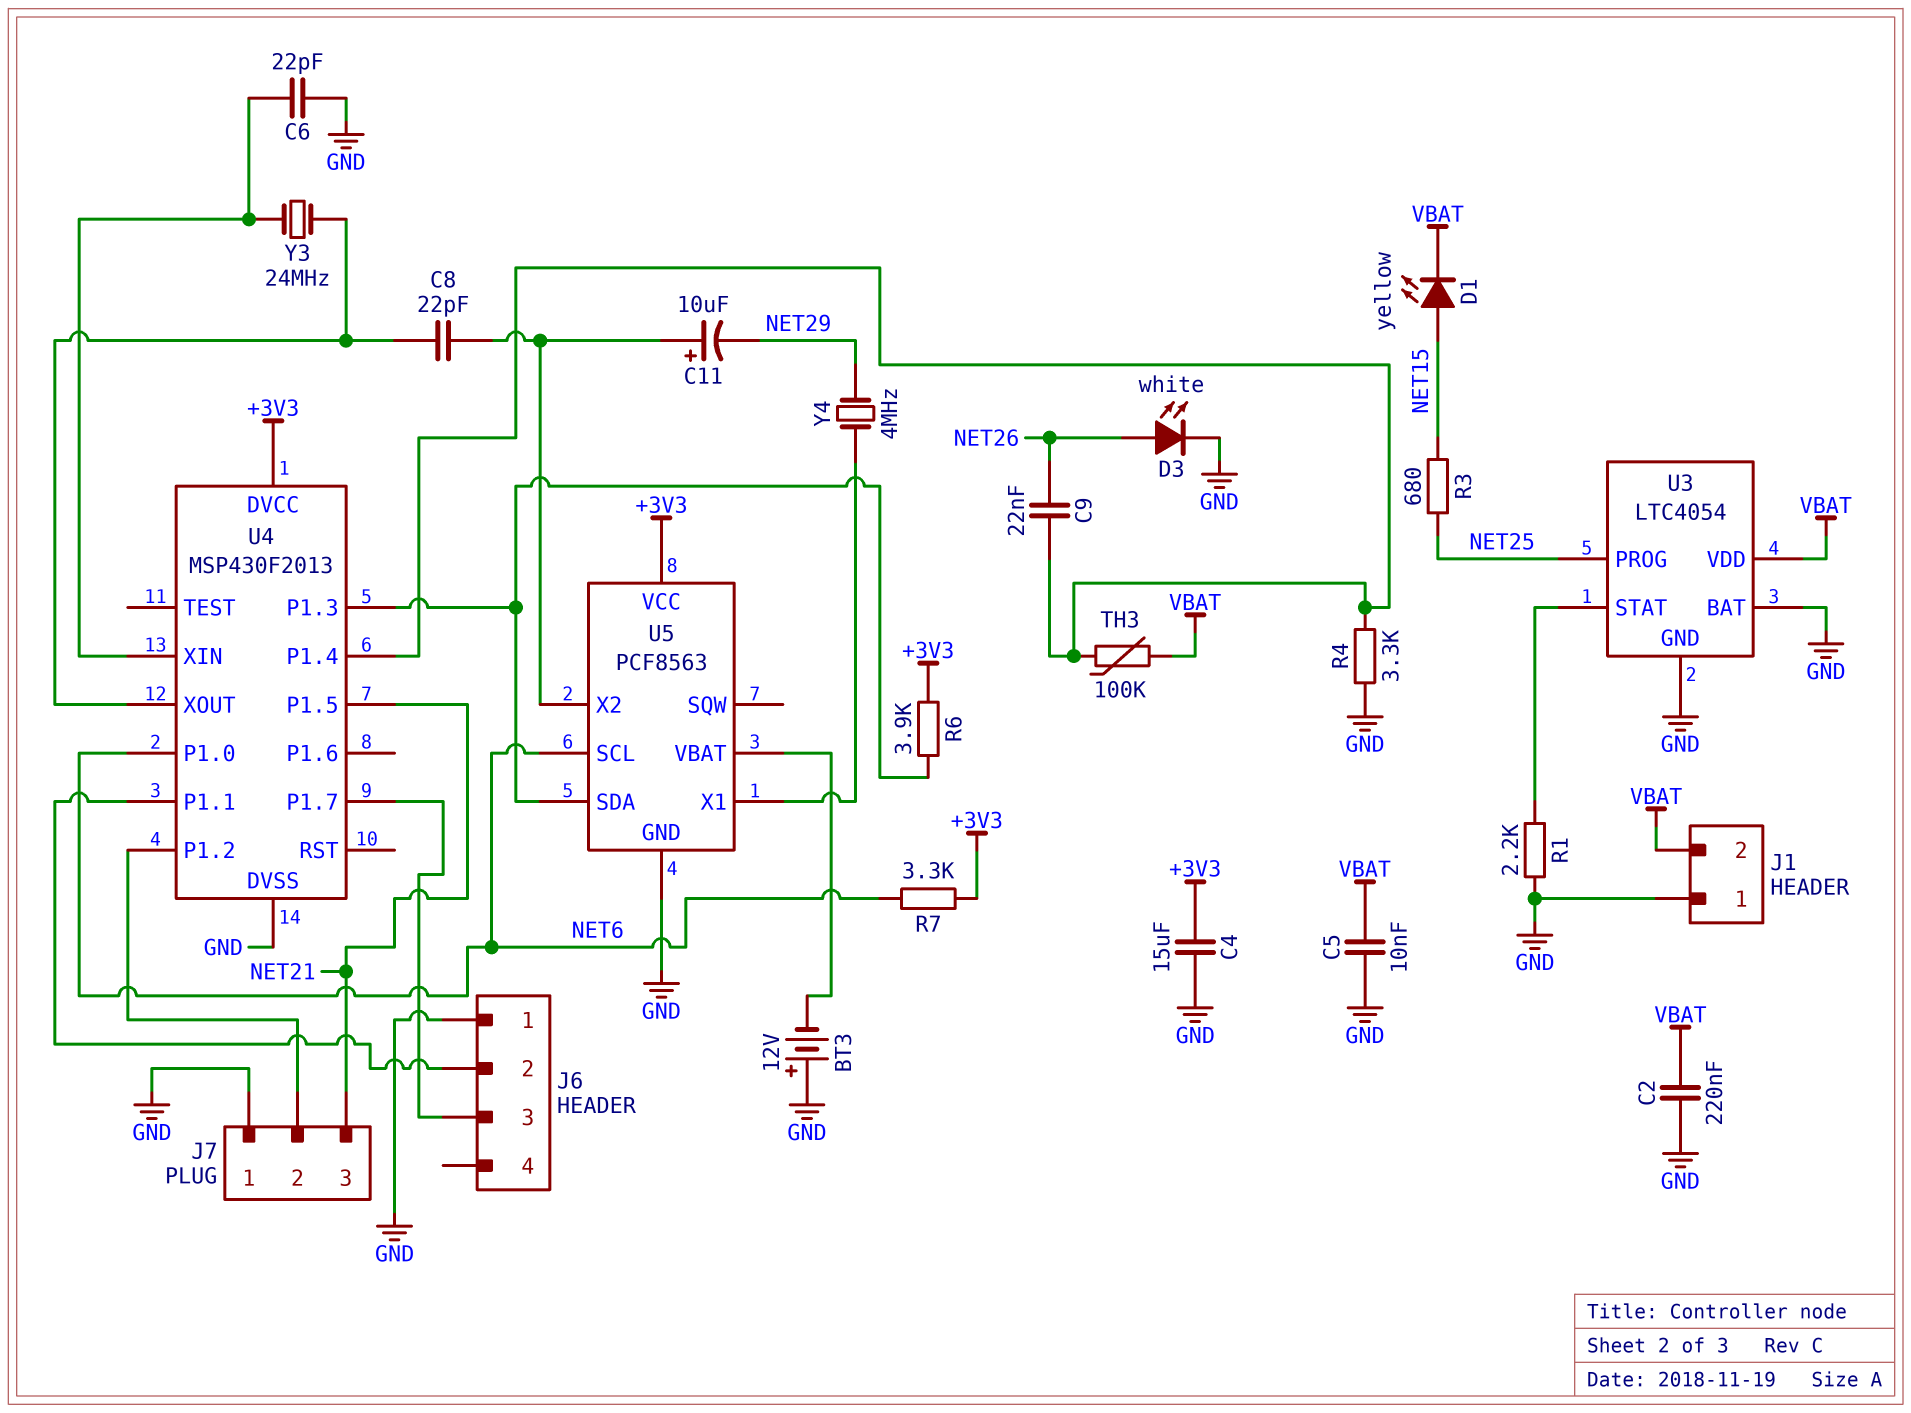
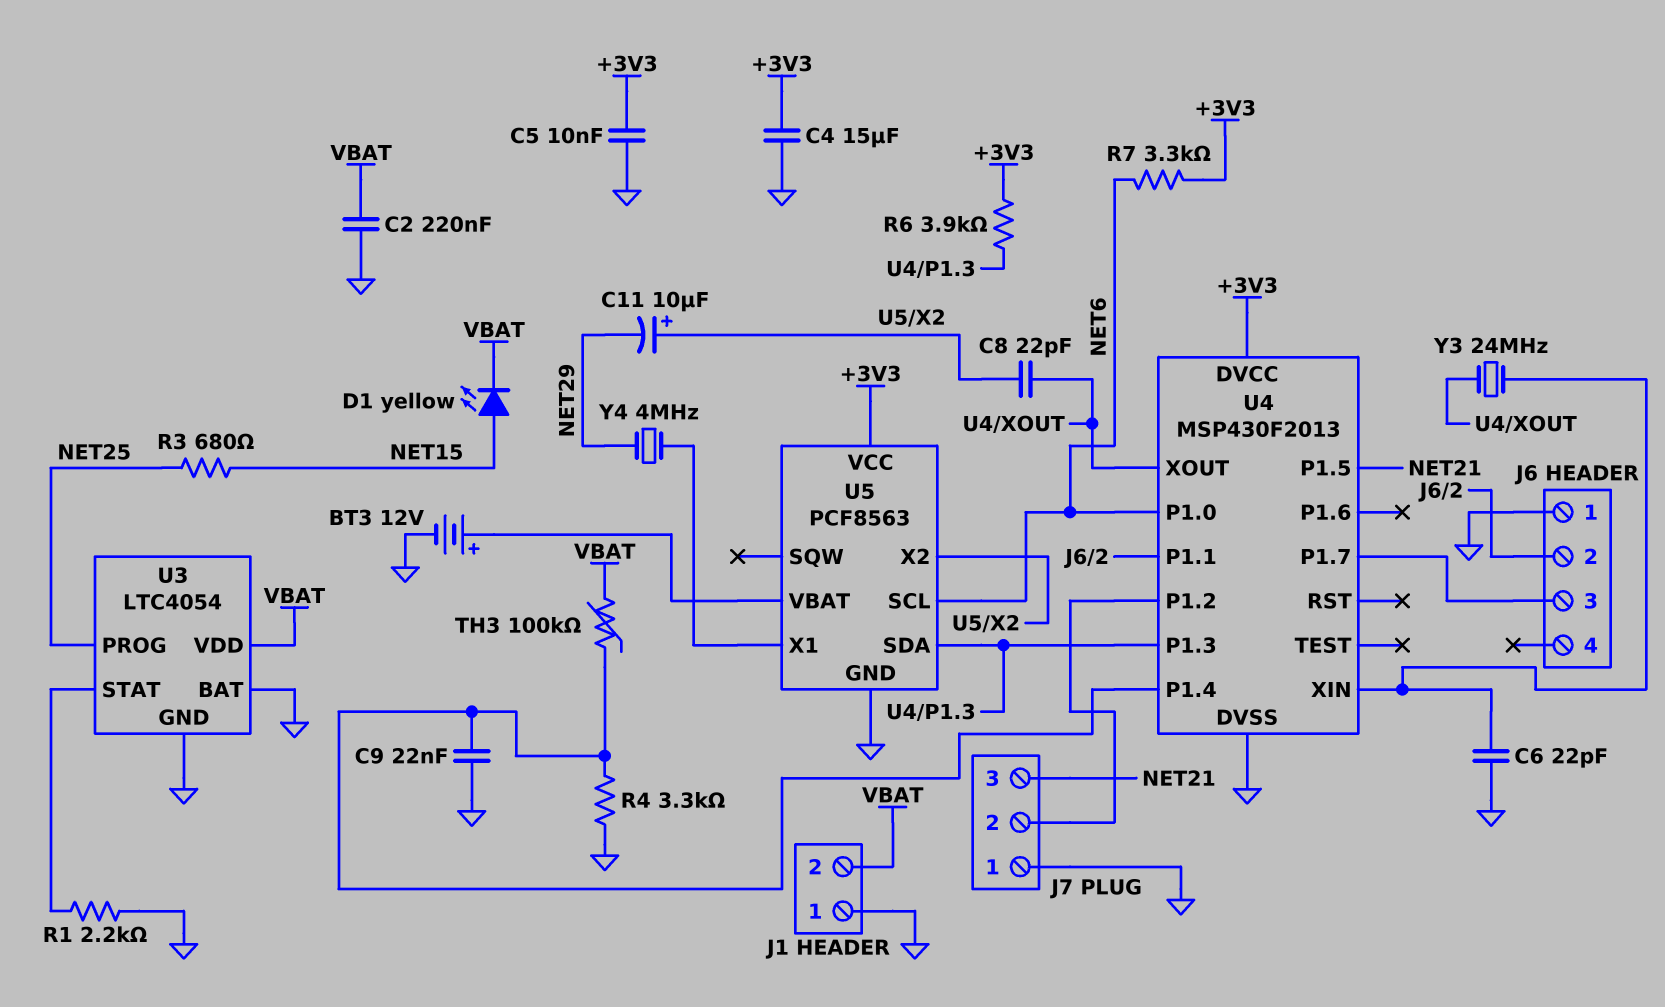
BT3: 12V (plus GND, minus U5/VBAT) -> 12V (plus U5/VBAT, minus GND)
C5: 10nF (GND, VBAT) -> 10nF (+3V3, GND)
C9: 22nF (NET26, U4/P1.4) -> 22nF (GND, U4/P1.4)
D3: LED white (A NET26, K GND) -> none

